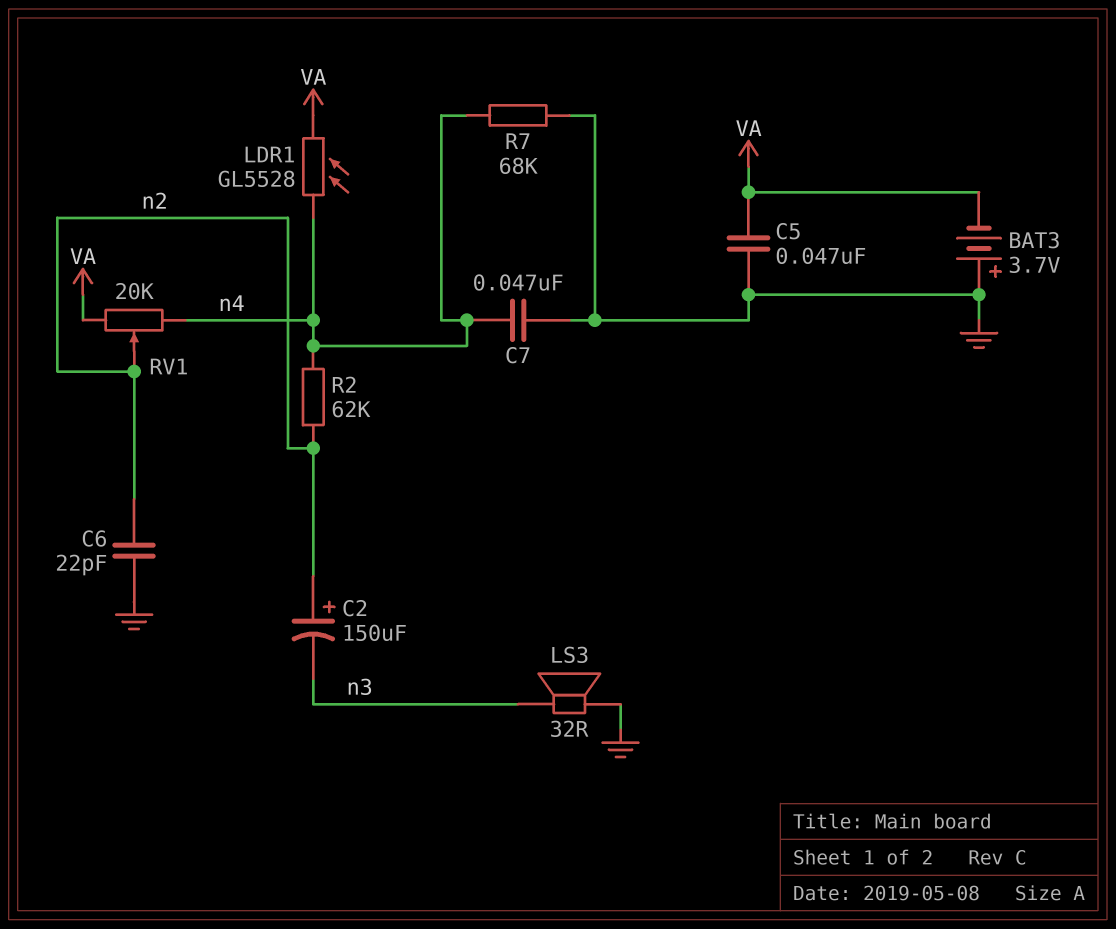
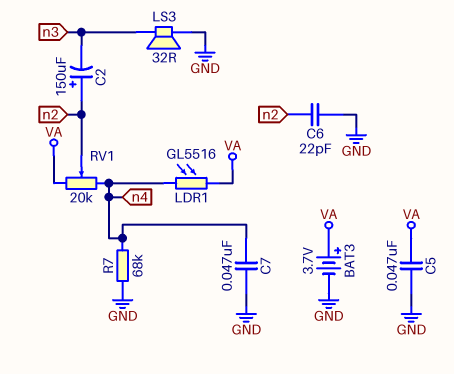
BAT3: 3.7V (plus GND, minus VA) -> 3.7V (plus VA, minus GND)
LDR1: GL5528 (VA, n4) -> GL5516 (VA, n4)
R2: 62k (n2, n4) -> none

